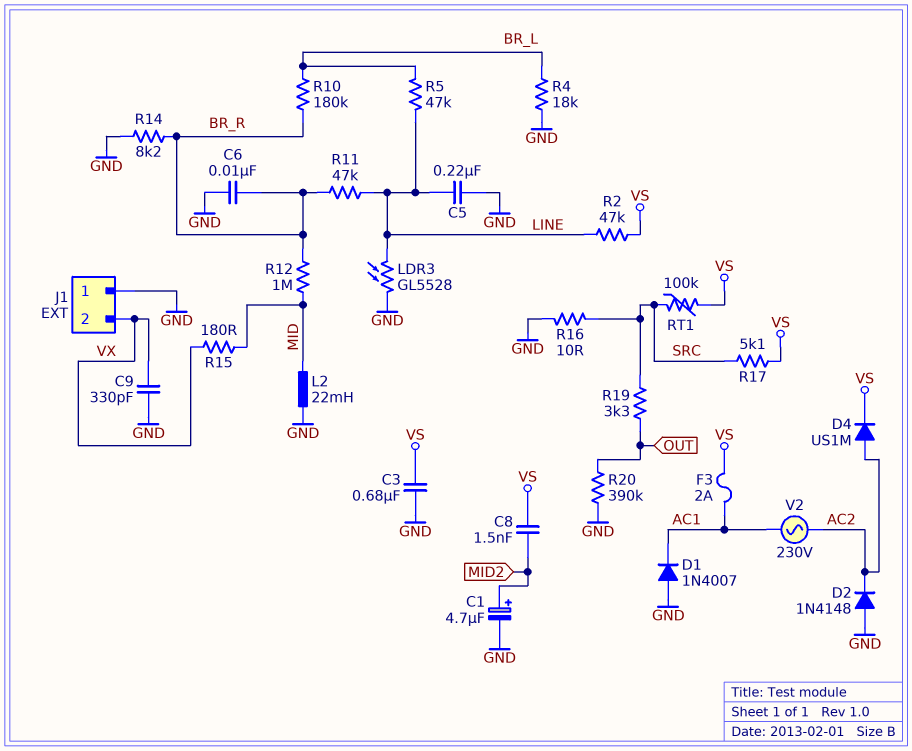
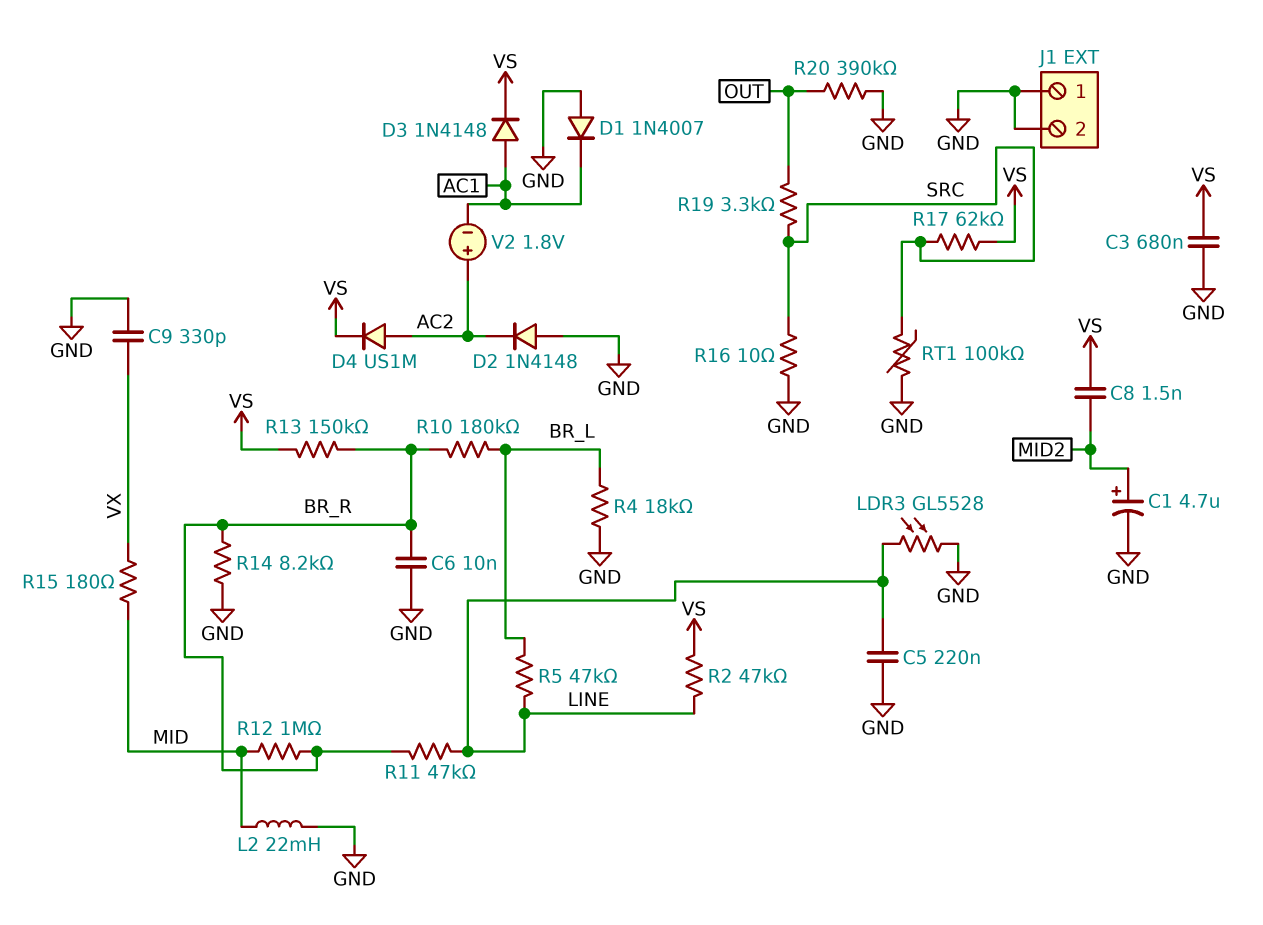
D3: none -> diode 1N4148 (A AC1, K VS)
F3: 2A (AC1, VS) -> none
J1 pin 2: VX -> GND
R13: none -> 150k (BR_R, VS)
R17: 5.1k (SRC, VS) -> 62k (SRC, VS)
RT1: 100k (SRC, VS) -> 100k (GND, SRC)
V2: AC 230V (AC1, AC2) -> 1.8V (plus AC2, minus AC1)

